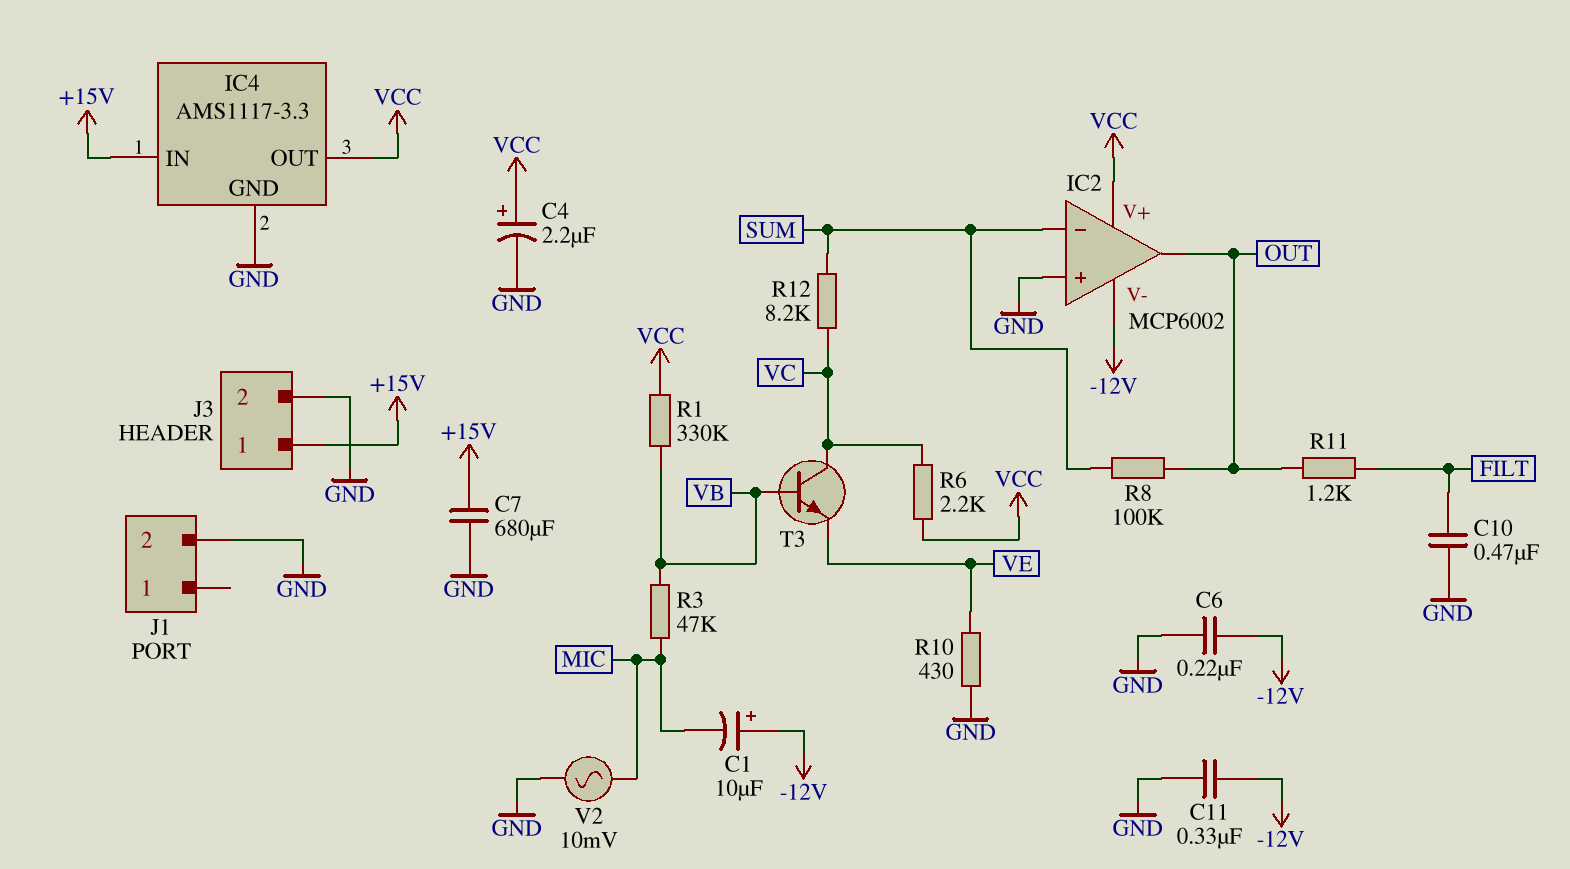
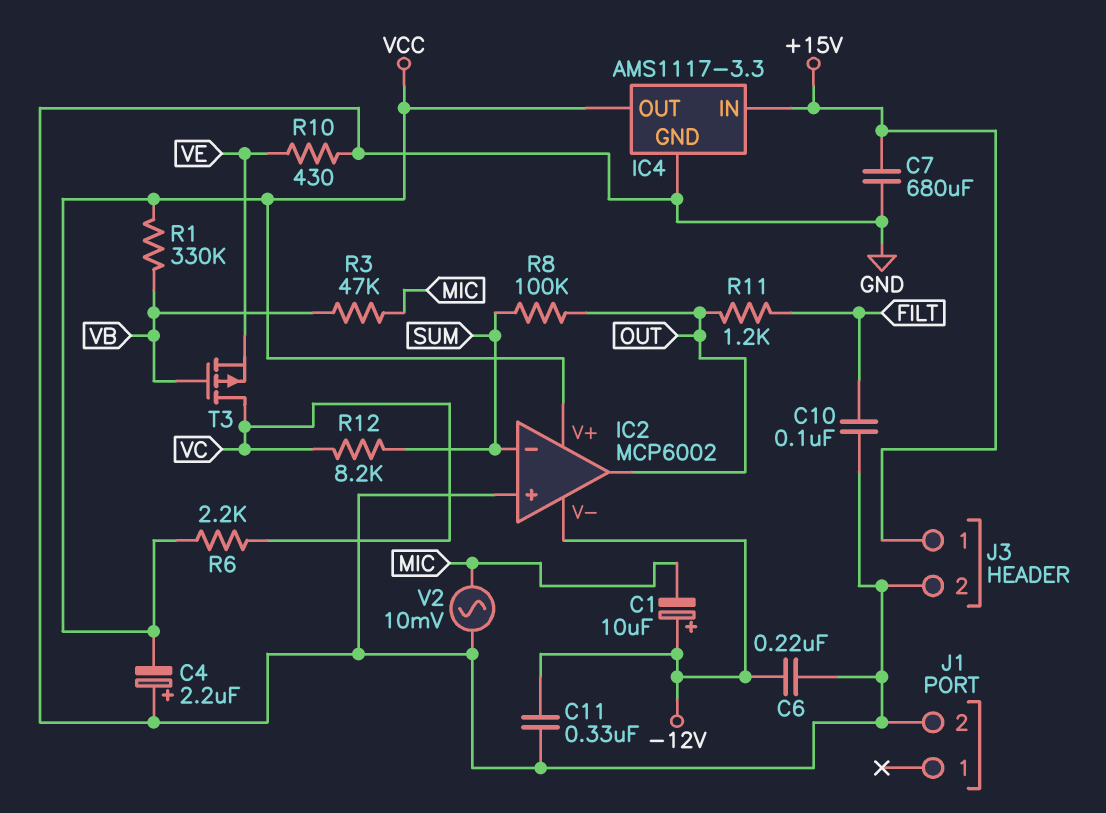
C4: 2.2uF (plus VCC, minus GND) -> 2.2uF (plus GND, minus VCC)
C10: 470nF (FILT, GND) -> 100nF (FILT, GND)
T3: NPN (B VB, C VC, E VE) -> PMOS (G VB, D VC, S VE)

